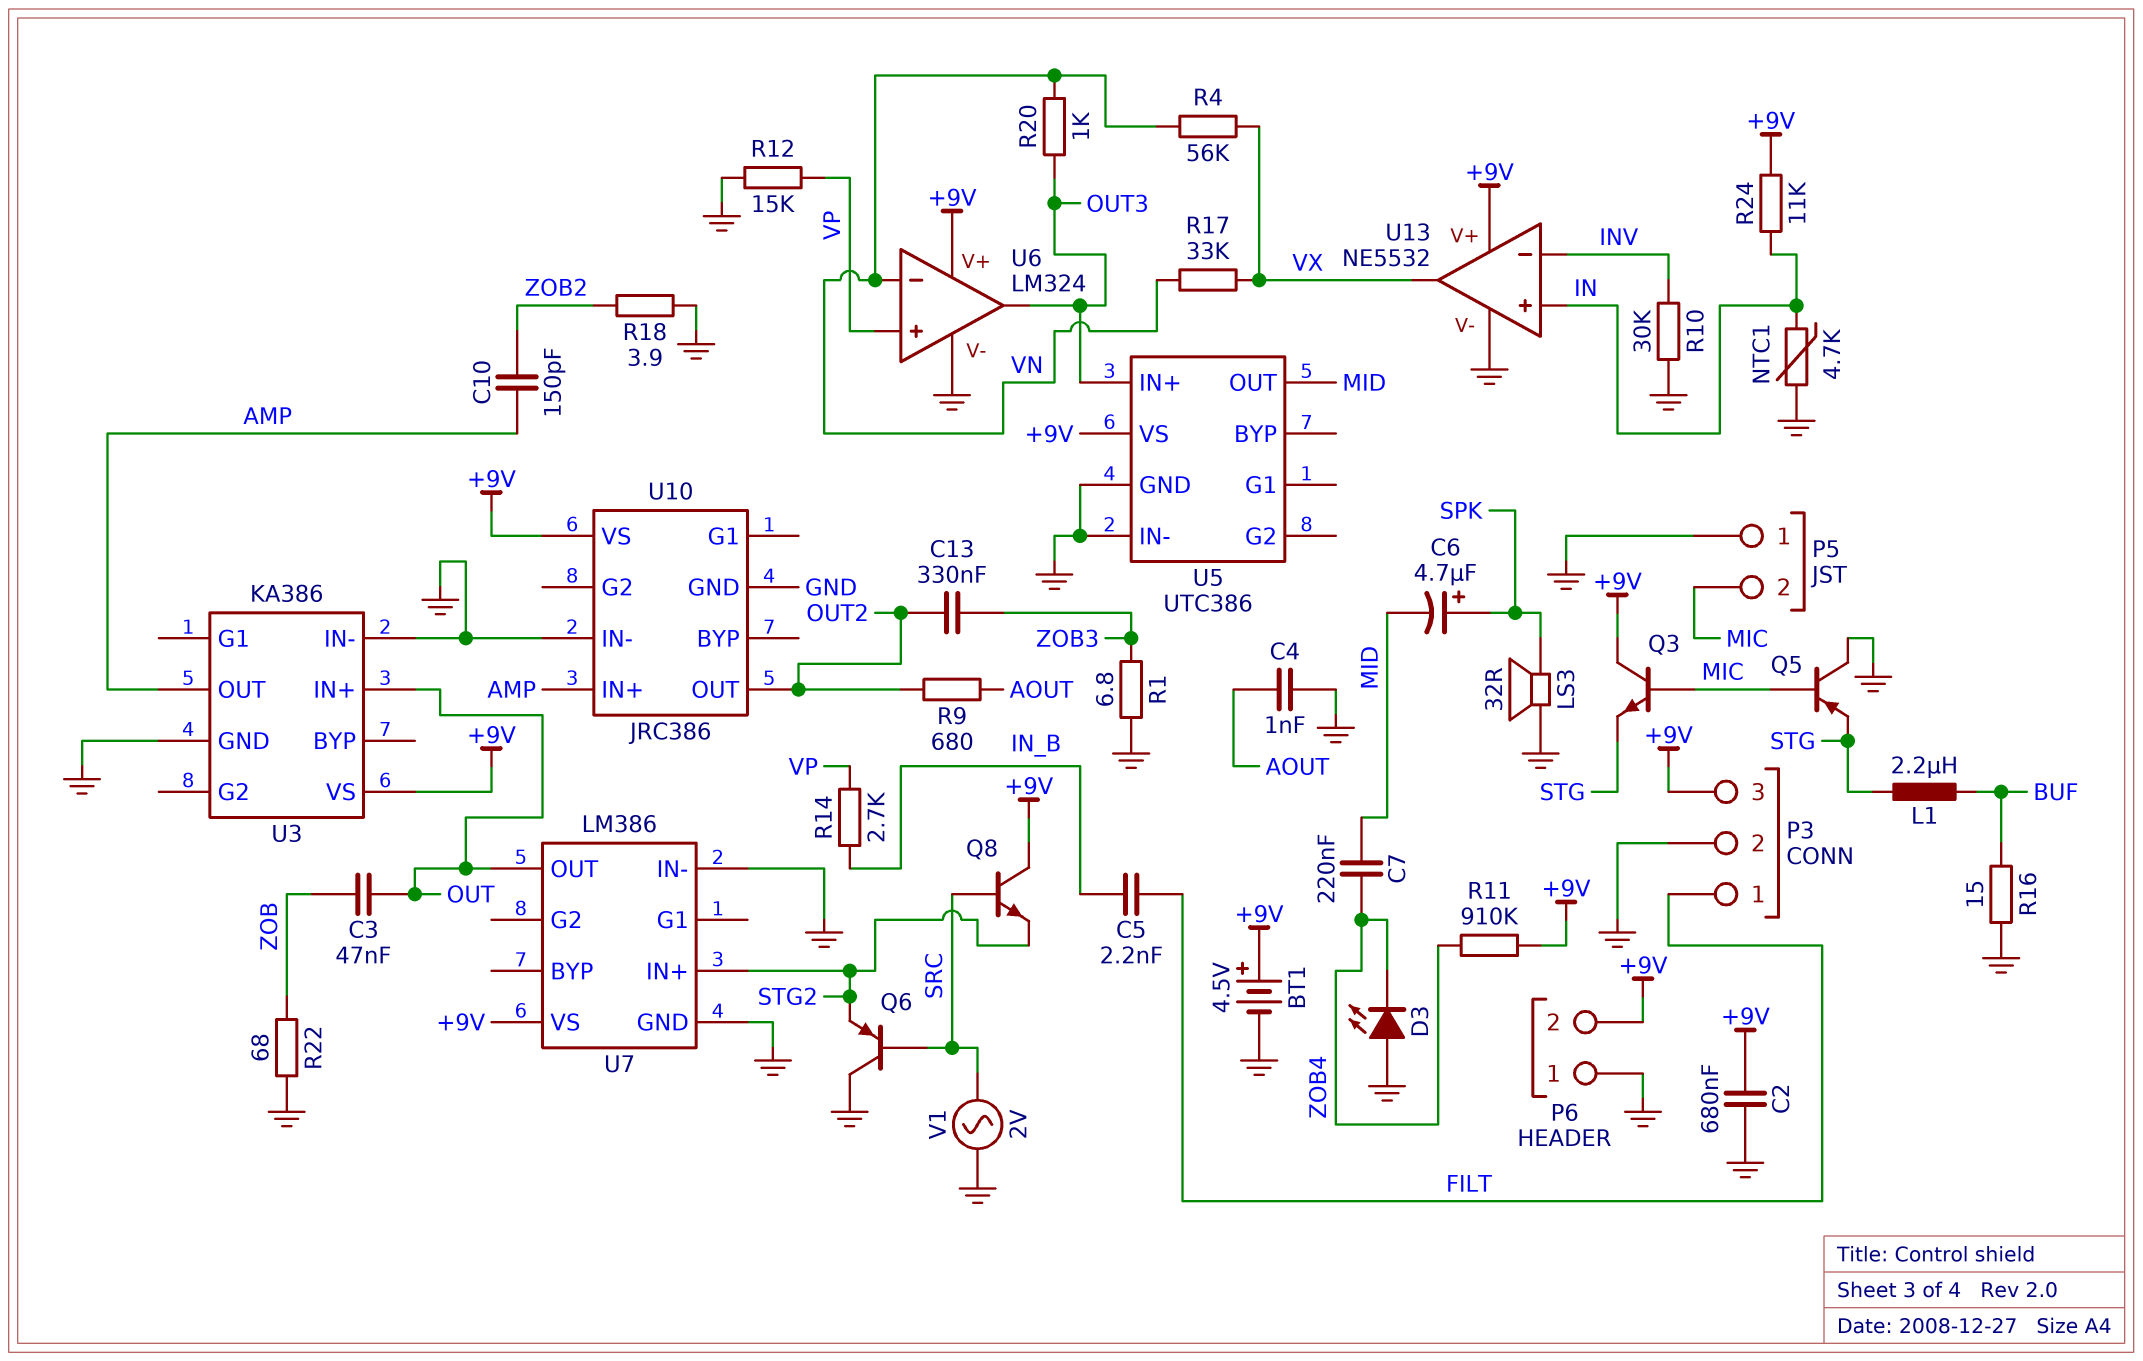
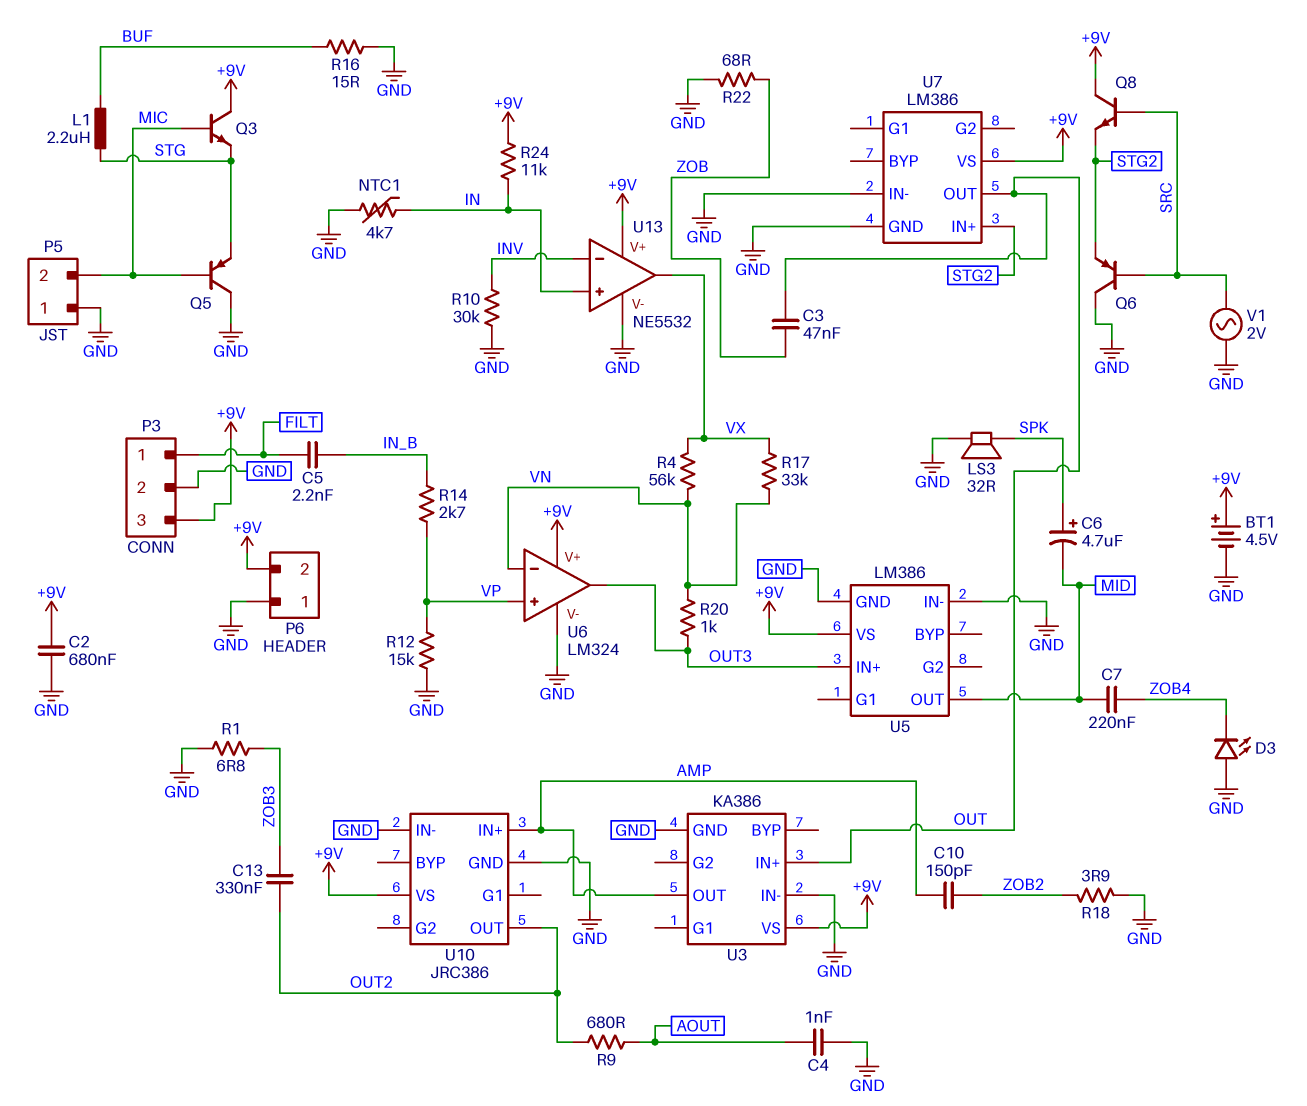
R11: 910k (+9V, ZOB4) -> none
U5: UTC386 -> LM386

